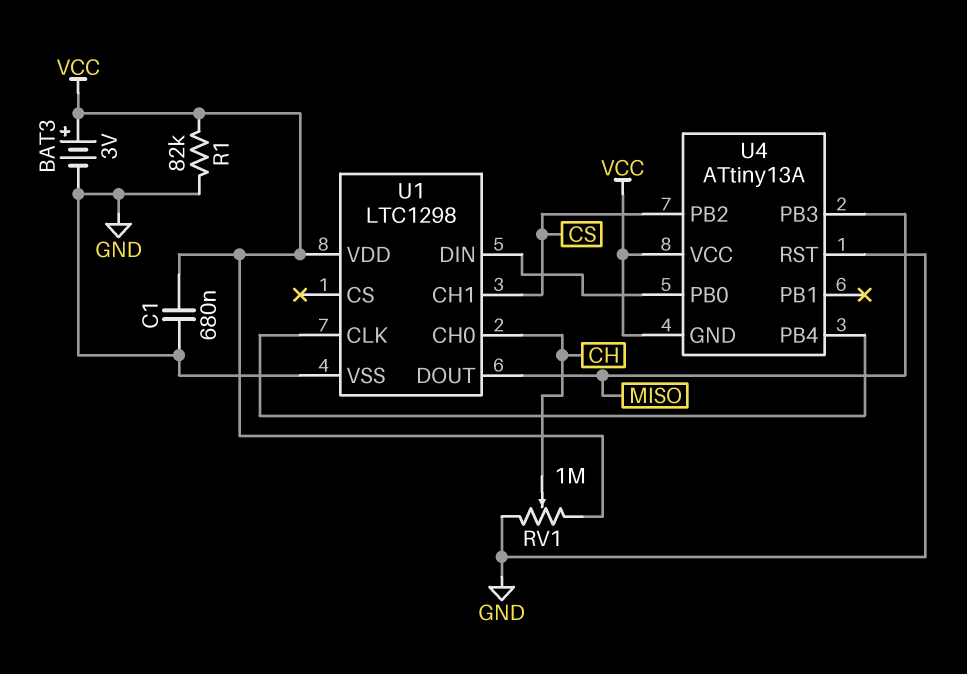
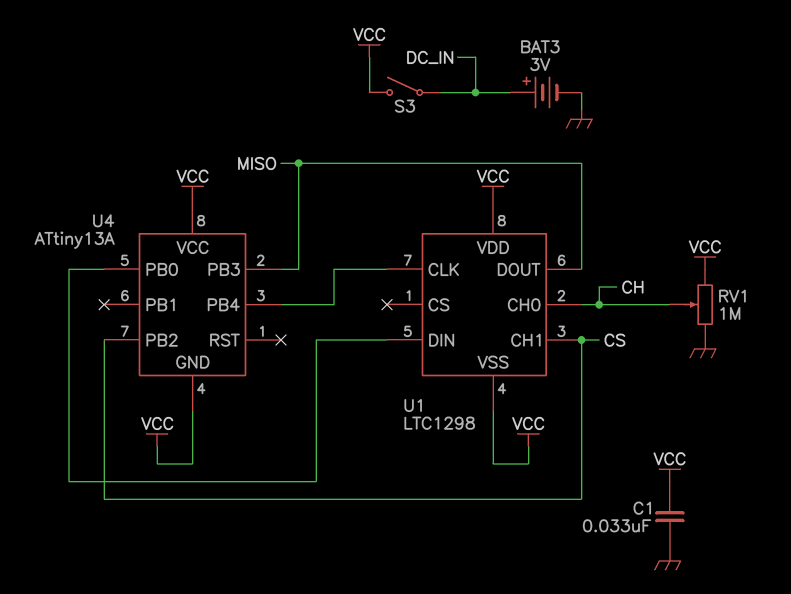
BAT3: 3V (plus VCC, minus GND) -> 3V (plus DC_IN, minus GND)
C1: 680nF (GND, VCC) -> 33nF (GND, VCC)
R1: 82k (GND, VCC) -> none
S3: none -> switch (DC_IN, VCC)
U1 pin VSS: GND -> VCC
U4 pin RST: GND -> none

